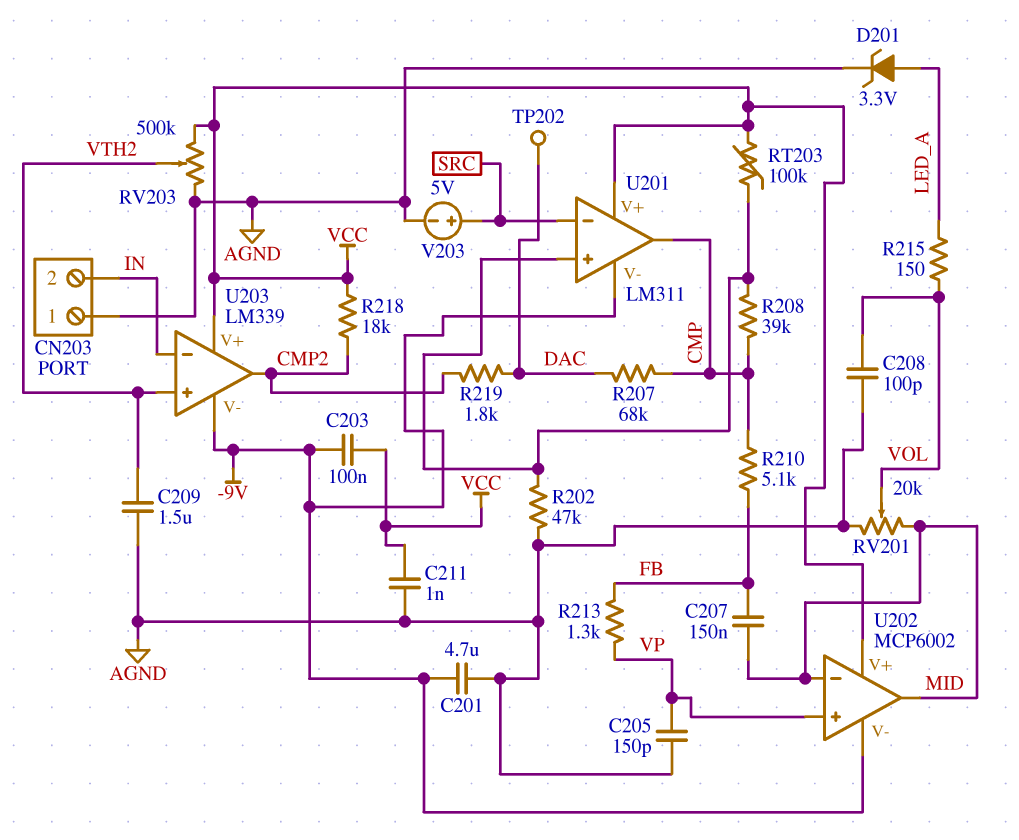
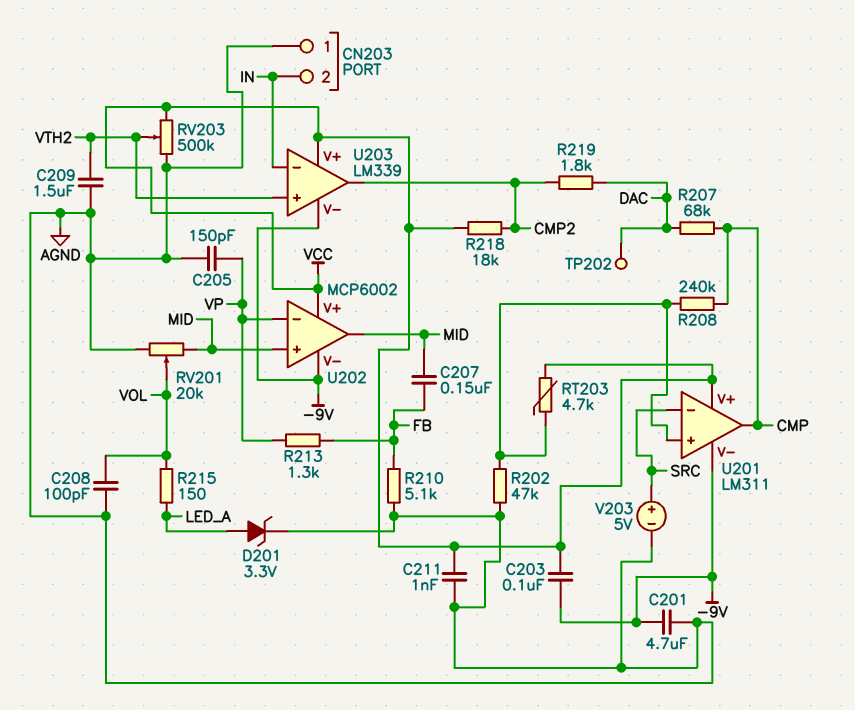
R208: 39k (CMP, U201/in+) -> 240k (CMP, U201/in+)
R210: 5.1k (CMP, FB) -> 5.1k (AGND, FB)
RT203: 100k (U201/in+, VCC) -> 4.7k (U201/in+, VCC)
U202 pin in+: VP -> MID
U202 pin in-: MID -> VP

